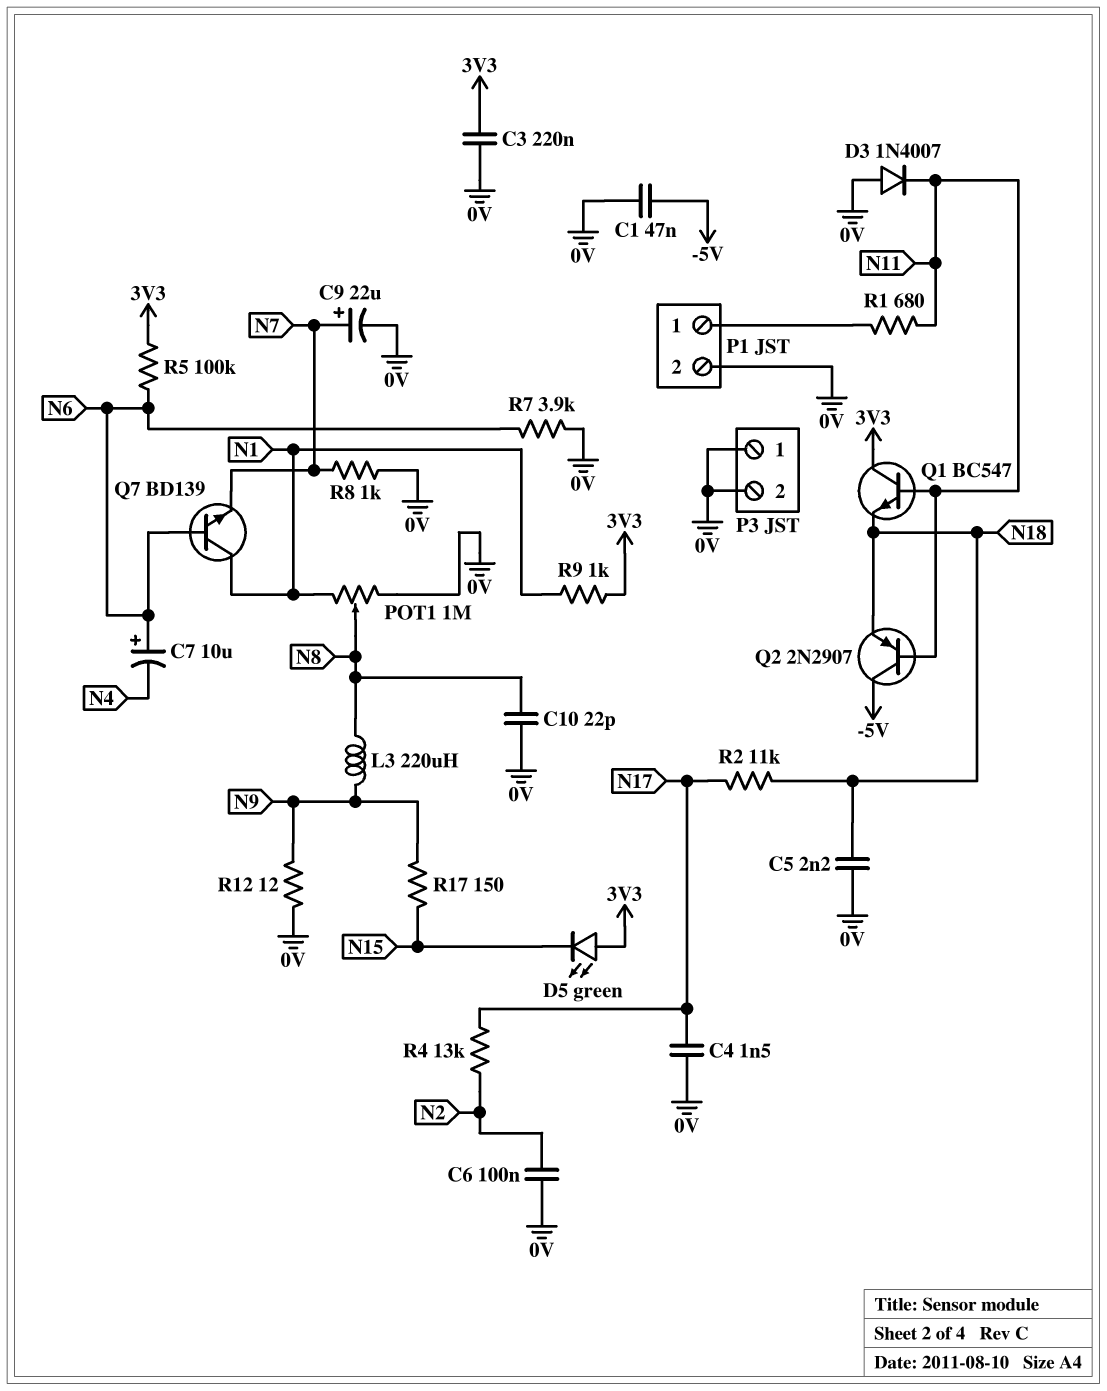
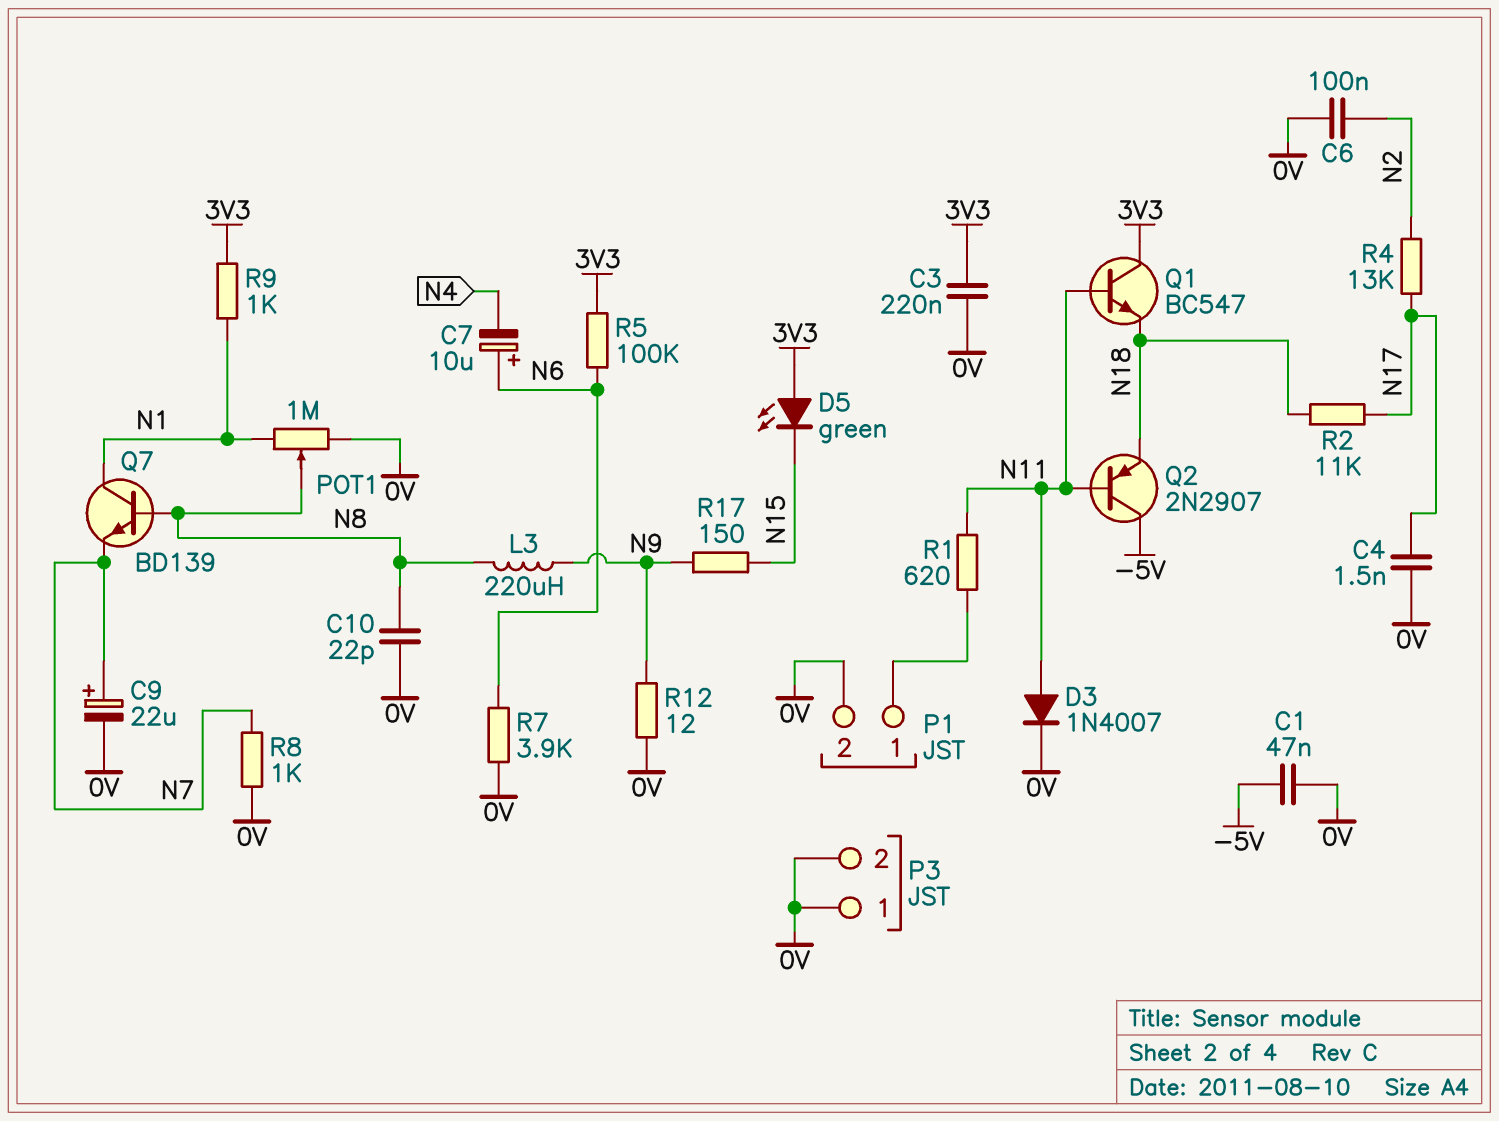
C5: 2.2nF (0V, N18) -> none
D3: diode 1N4007 (A 0V, K N11) -> diode 1N4007 (A N11, K 0V)
Q7: NPN BD139 (B N6, C N1, E N7) -> NPN BD139 (B N8, C N1, E N7)
R1: 680 (N11, P1/1) -> 620 (N11, P1/1)

